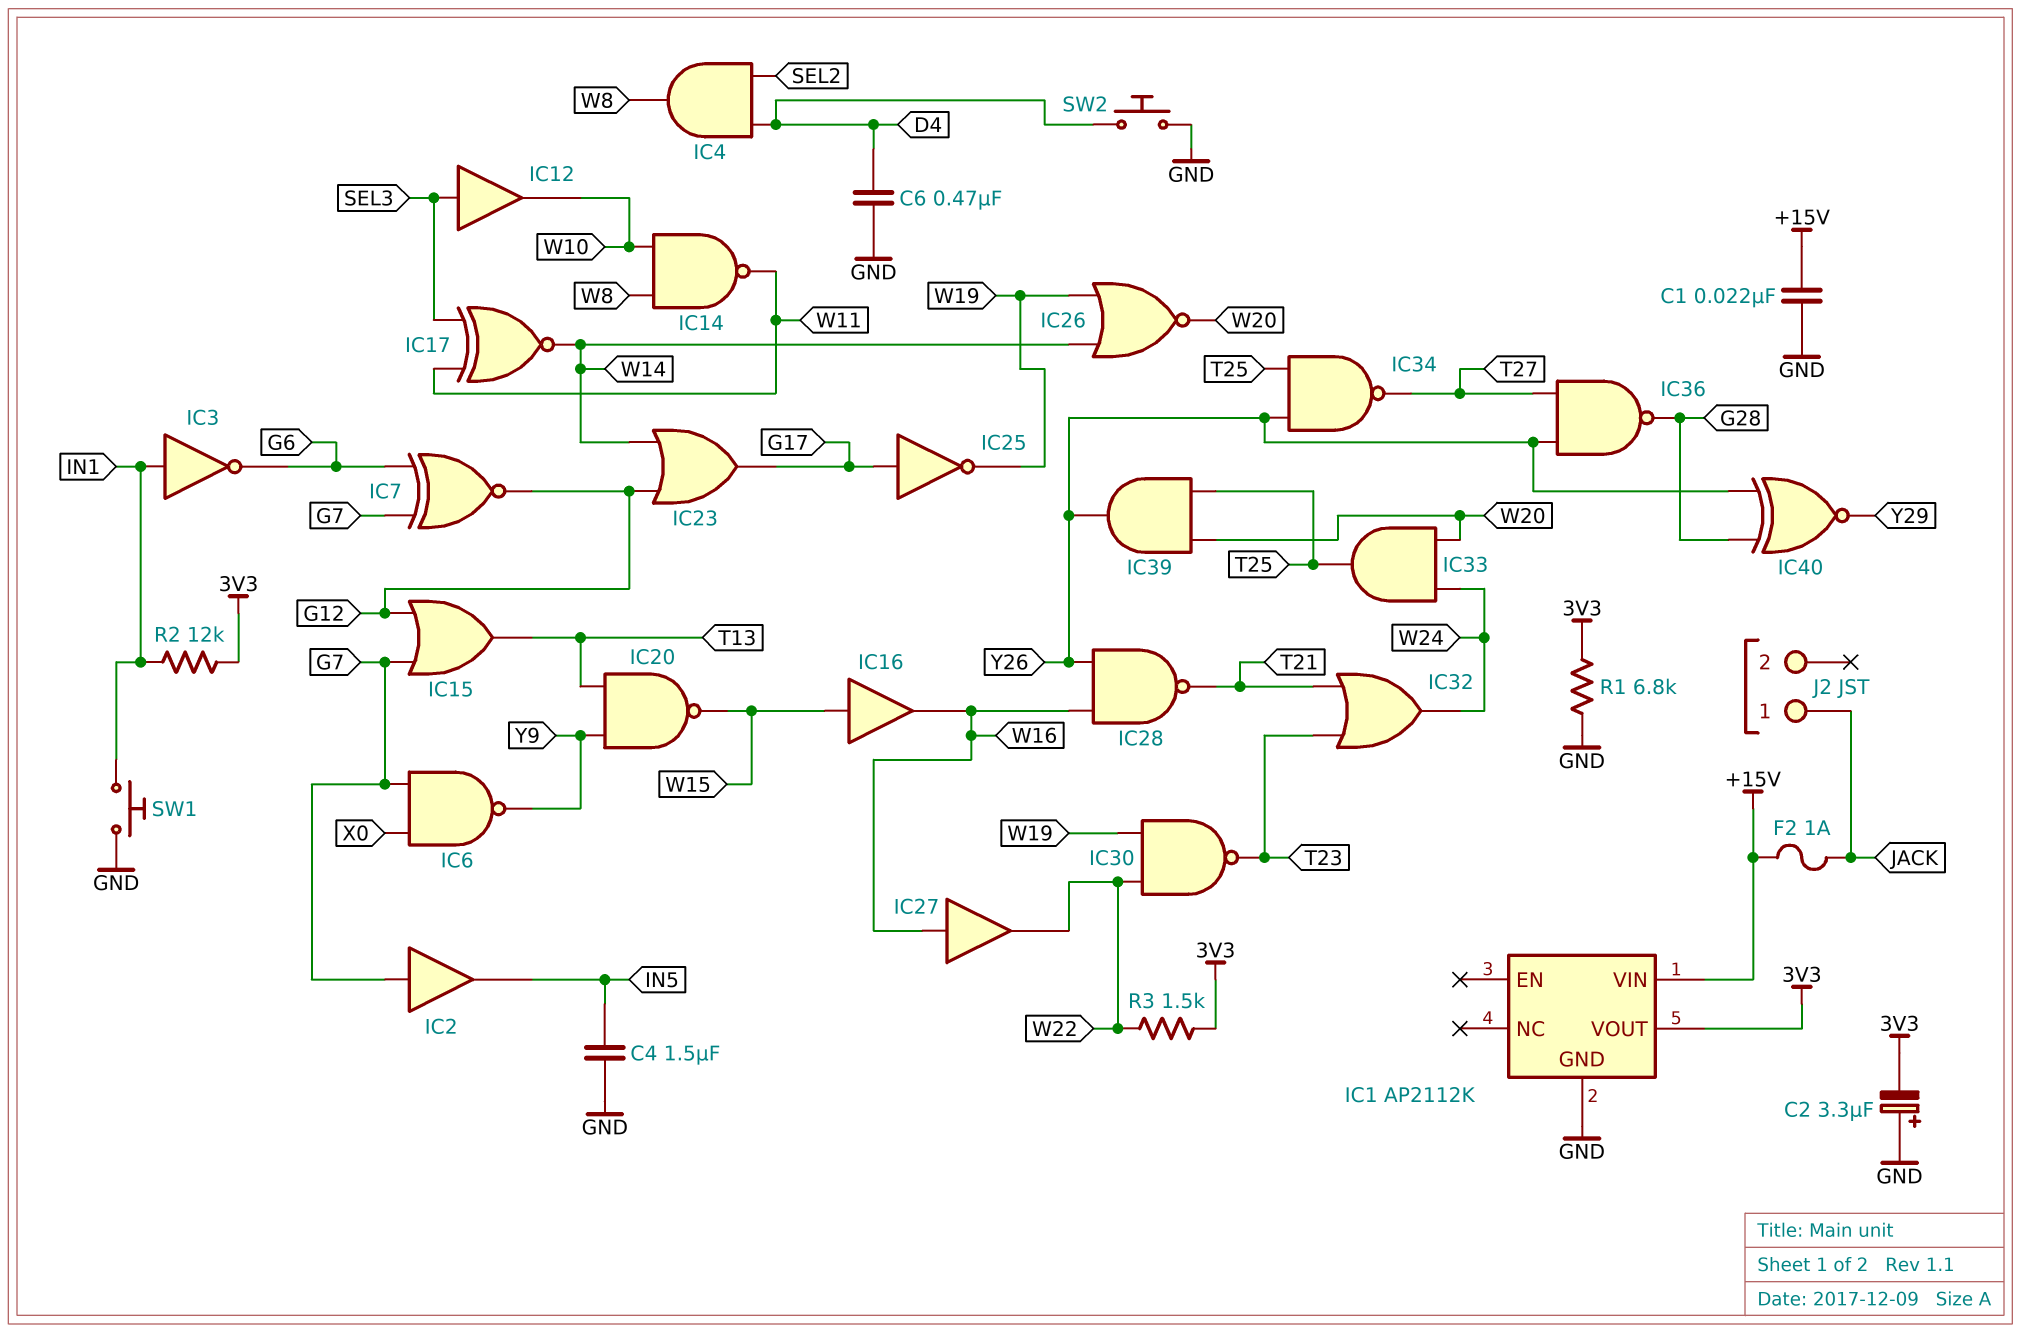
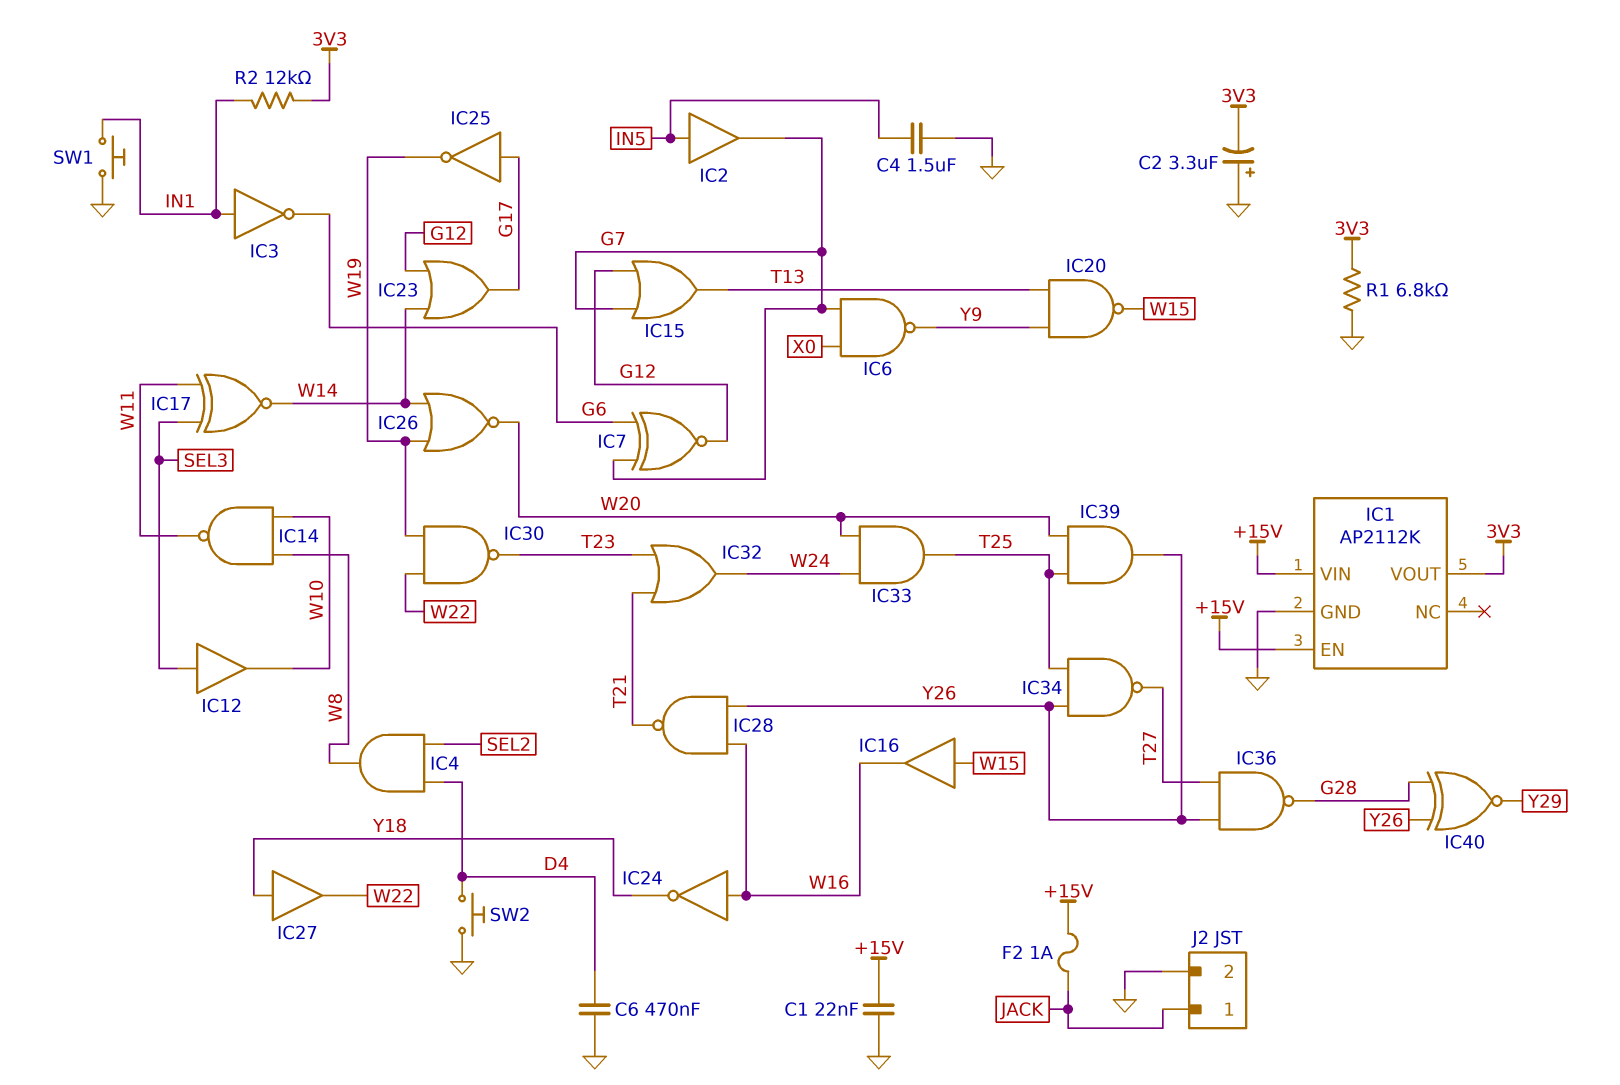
IC1 pin EN: none -> +15V
IC2: buffer (in G7, out IN5) -> buffer (in IN5, out G7)
IC24: none -> NOT (in W16, out Y18)
IC27: buffer (in W16, out W22) -> buffer (in Y18, out W22)
J2 pin 2: none -> GND
R3: 1.5k (3V3, W22) -> none

